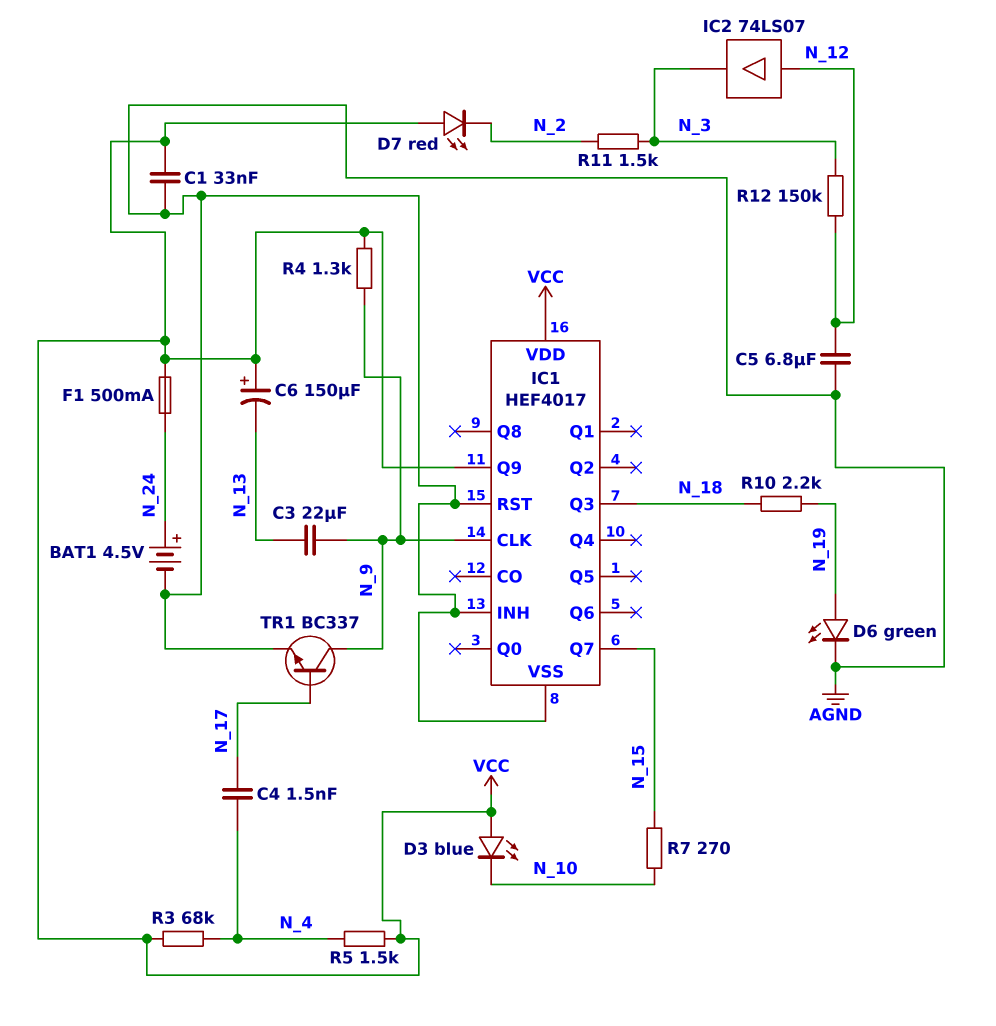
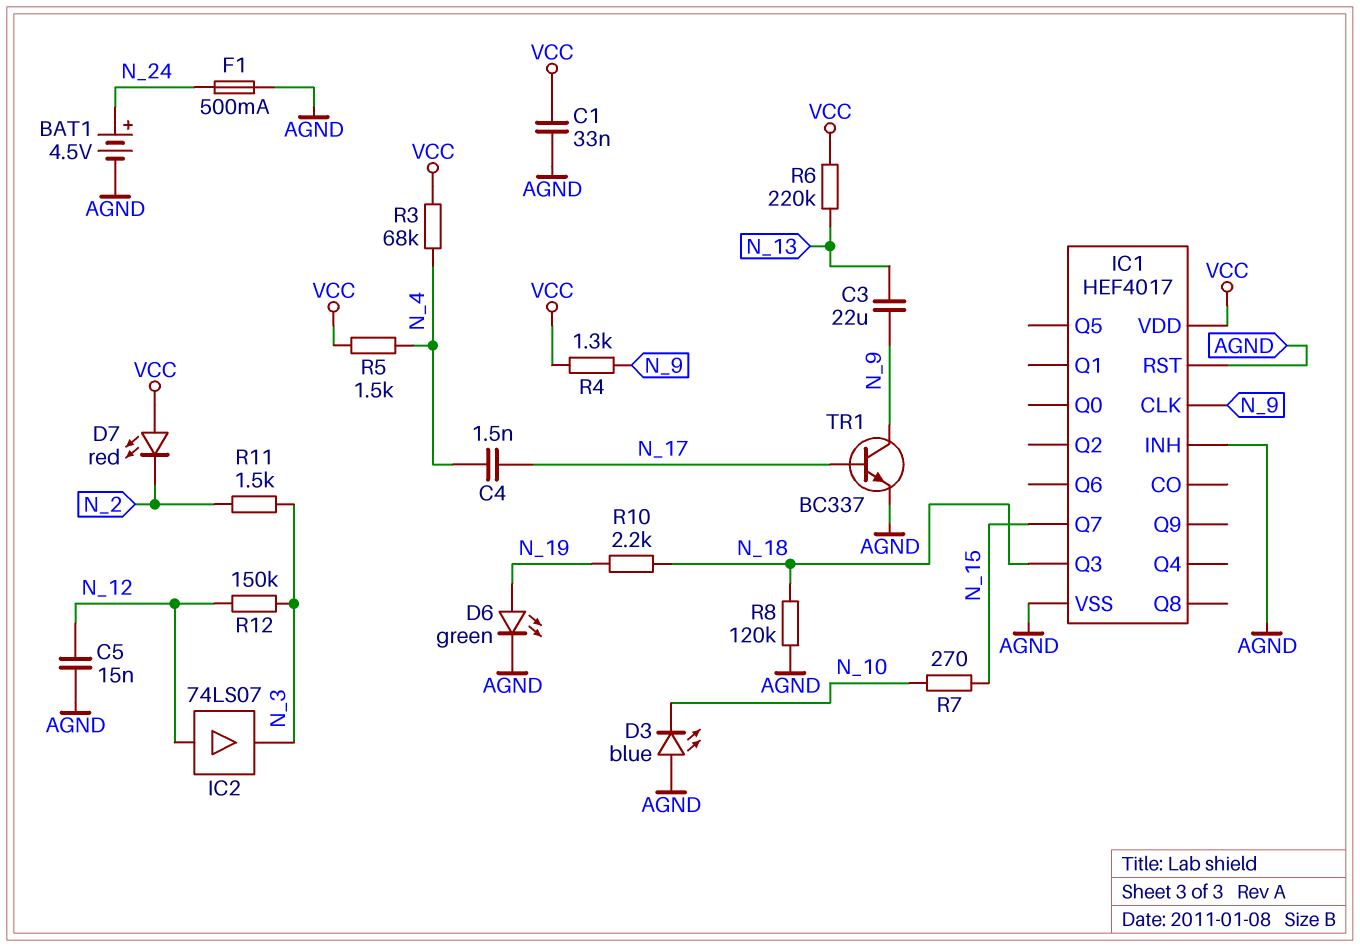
C5: 6.8uF (AGND, N_12) -> 15nF (AGND, N_12)
C6: 150uF (plus VCC, minus N_13) -> none
D3: LED blue (A VCC, K N_10) -> LED blue (A AGND, K N_10)
F1: 500mA (N_24, VCC) -> 500mA (AGND, N_24)
IC1 pin Q9: VCC -> none
R6: none -> 220k (N_13, VCC)
R8: none -> 120k (AGND, N_18)

